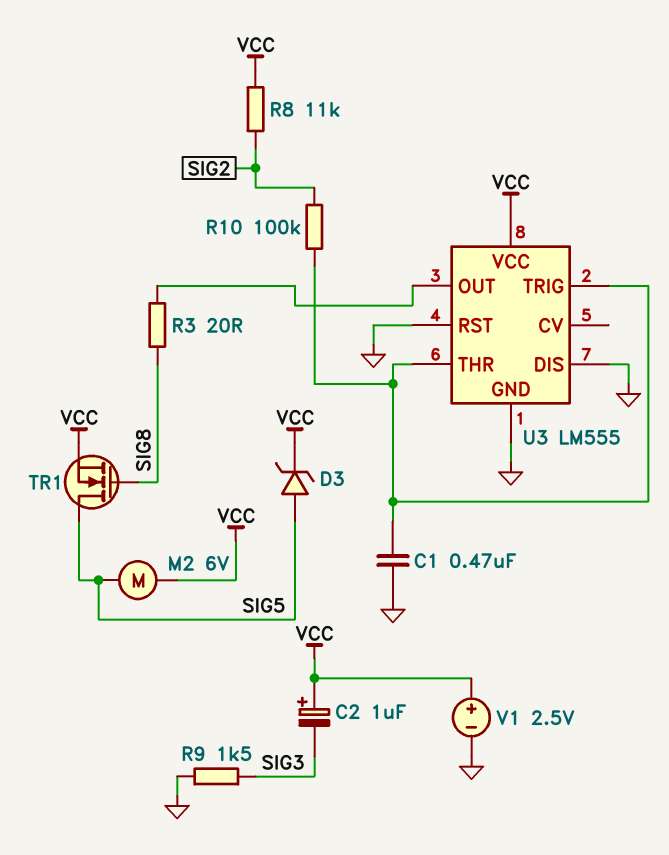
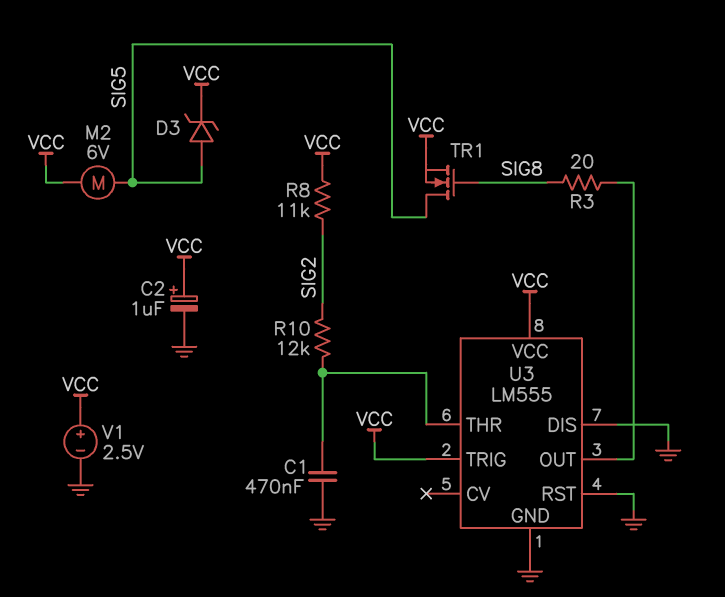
C2: 1uF (plus VCC, minus SIG3) -> 1uF (plus VCC, minus GND)
R9: 1.5k (GND, SIG3) -> none
R10: 100k (SIG2, U3/THR) -> 12k (SIG2, U3/THR)
U3 pin TRIG: U3/THR -> VCC

